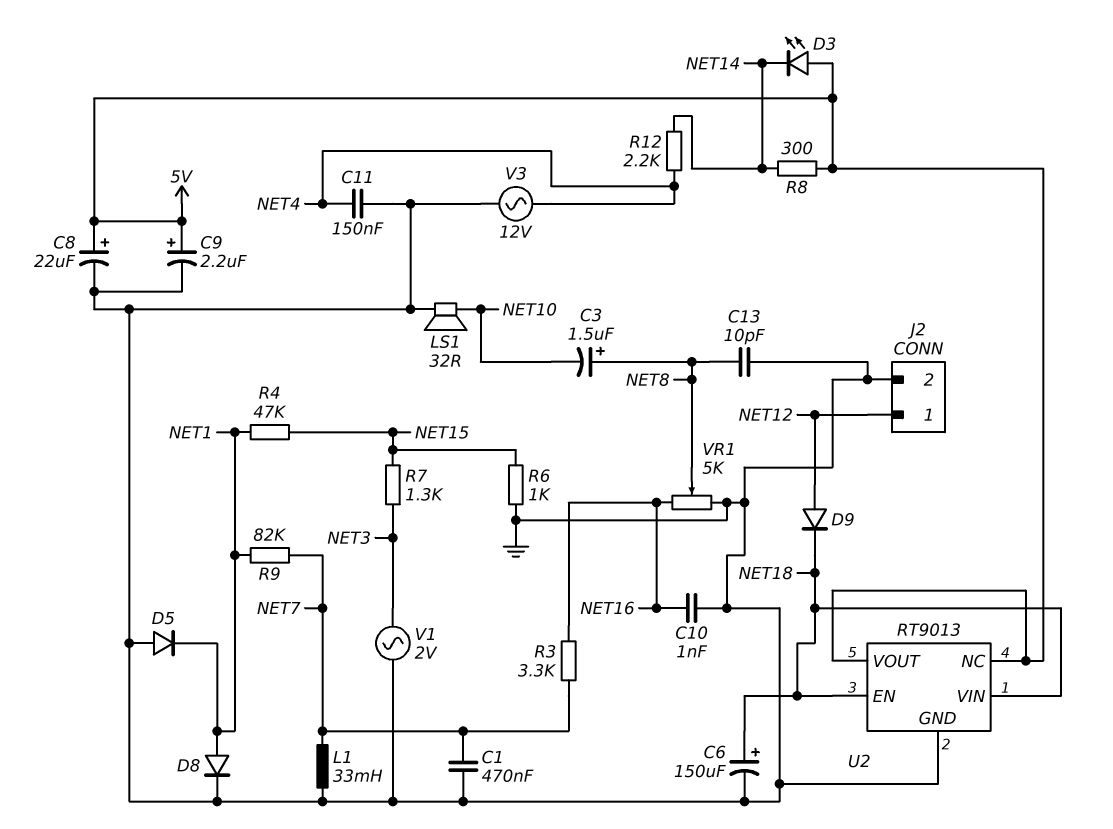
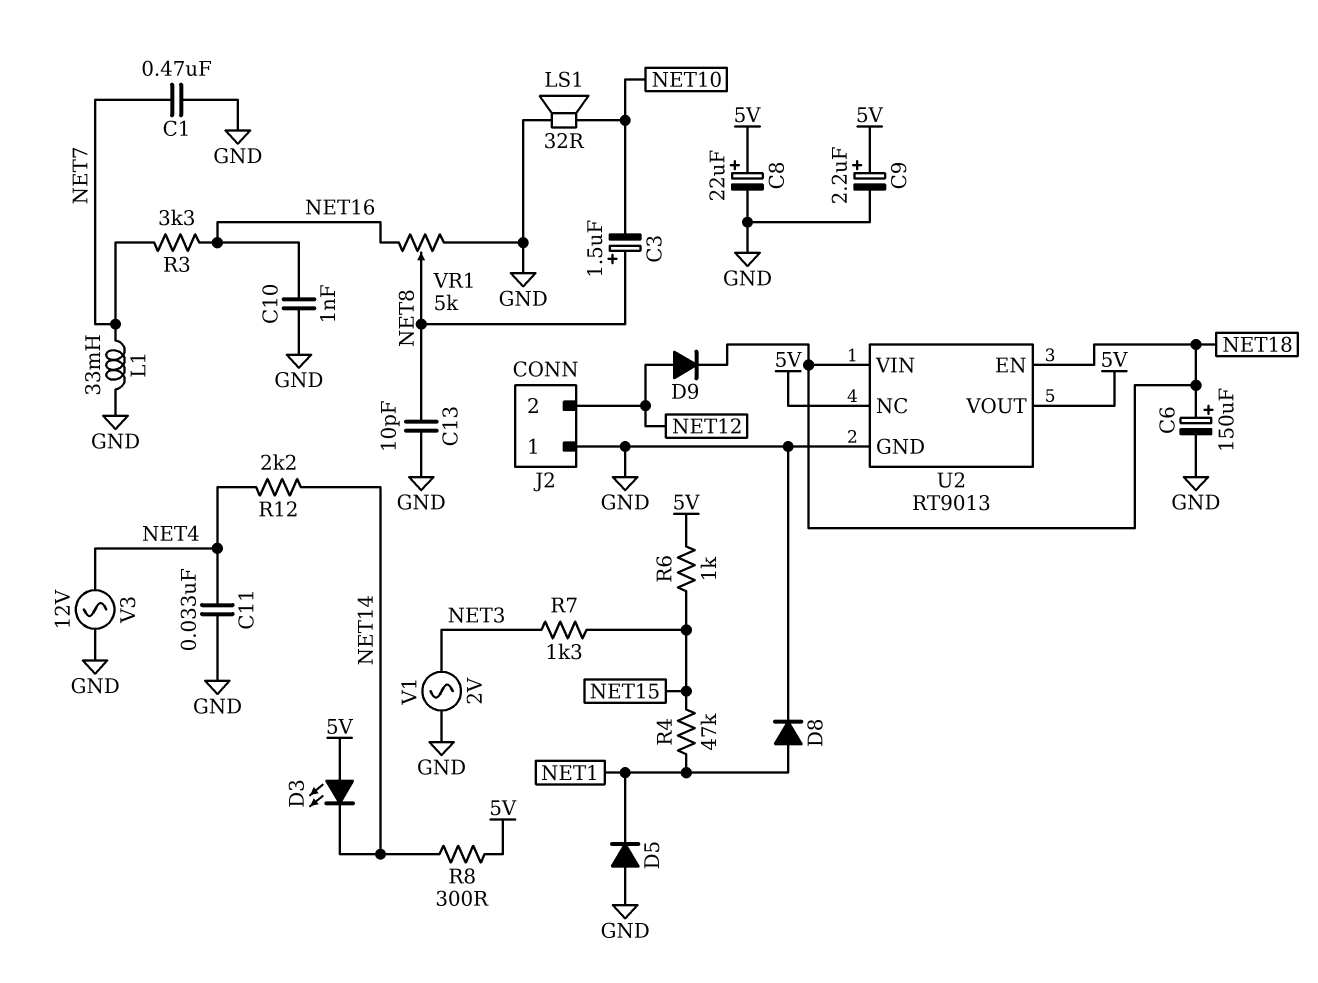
C11: 150nF (GND, NET4) -> 33nF (GND, NET4)
J2 pin 1: NET12 -> GND
J2 pin 2: GND -> NET12
R6: 1k (GND, NET15) -> 1k (5V, NET15)
R9: 82k (NET1, NET7) -> none

